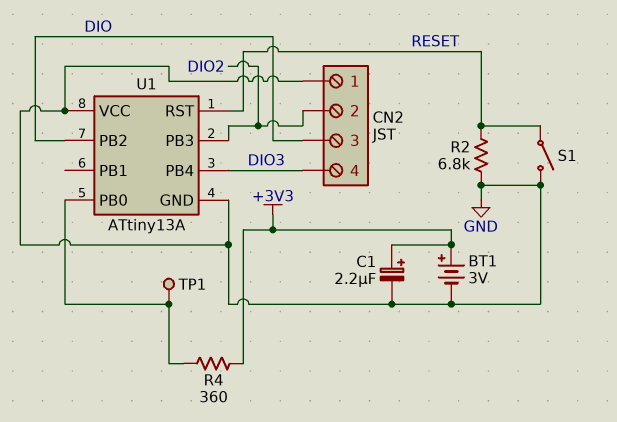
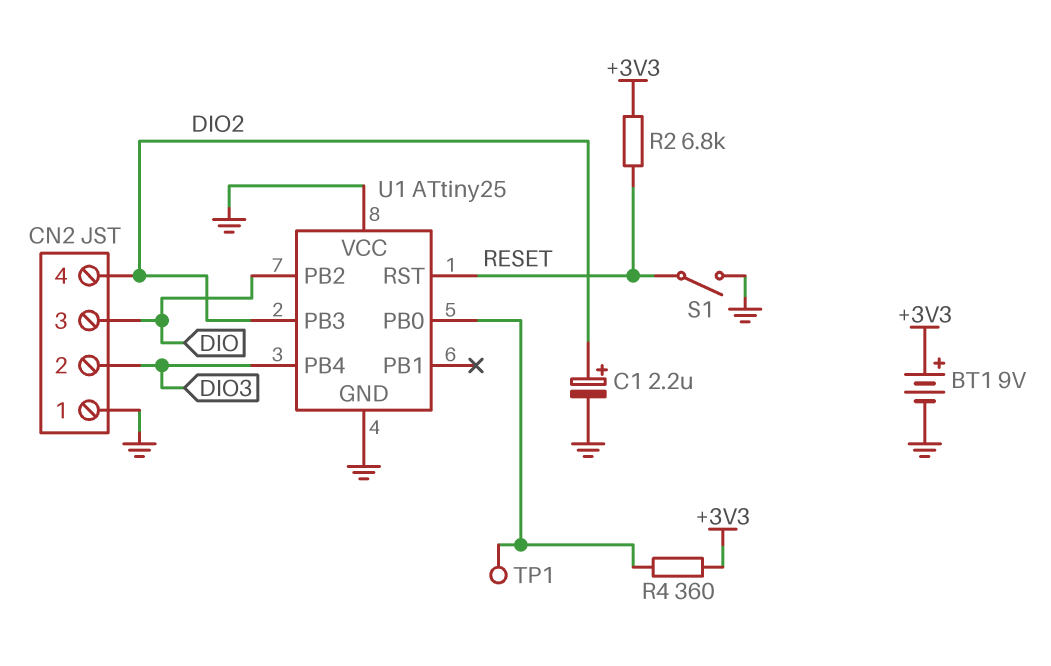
BT1: 3V (plus +3V3, minus GND) -> 9V (plus +3V3, minus GND)
C1: 2.2uF (plus +3V3, minus GND) -> 2.2uF (plus DIO2, minus GND)
CN2 pin 2: DIO2 -> DIO3
CN2 pin 4: DIO3 -> DIO2
R2: 6.8k (GND, RESET) -> 6.8k (+3V3, RESET)
U1: ATtiny13A -> ATtiny25

